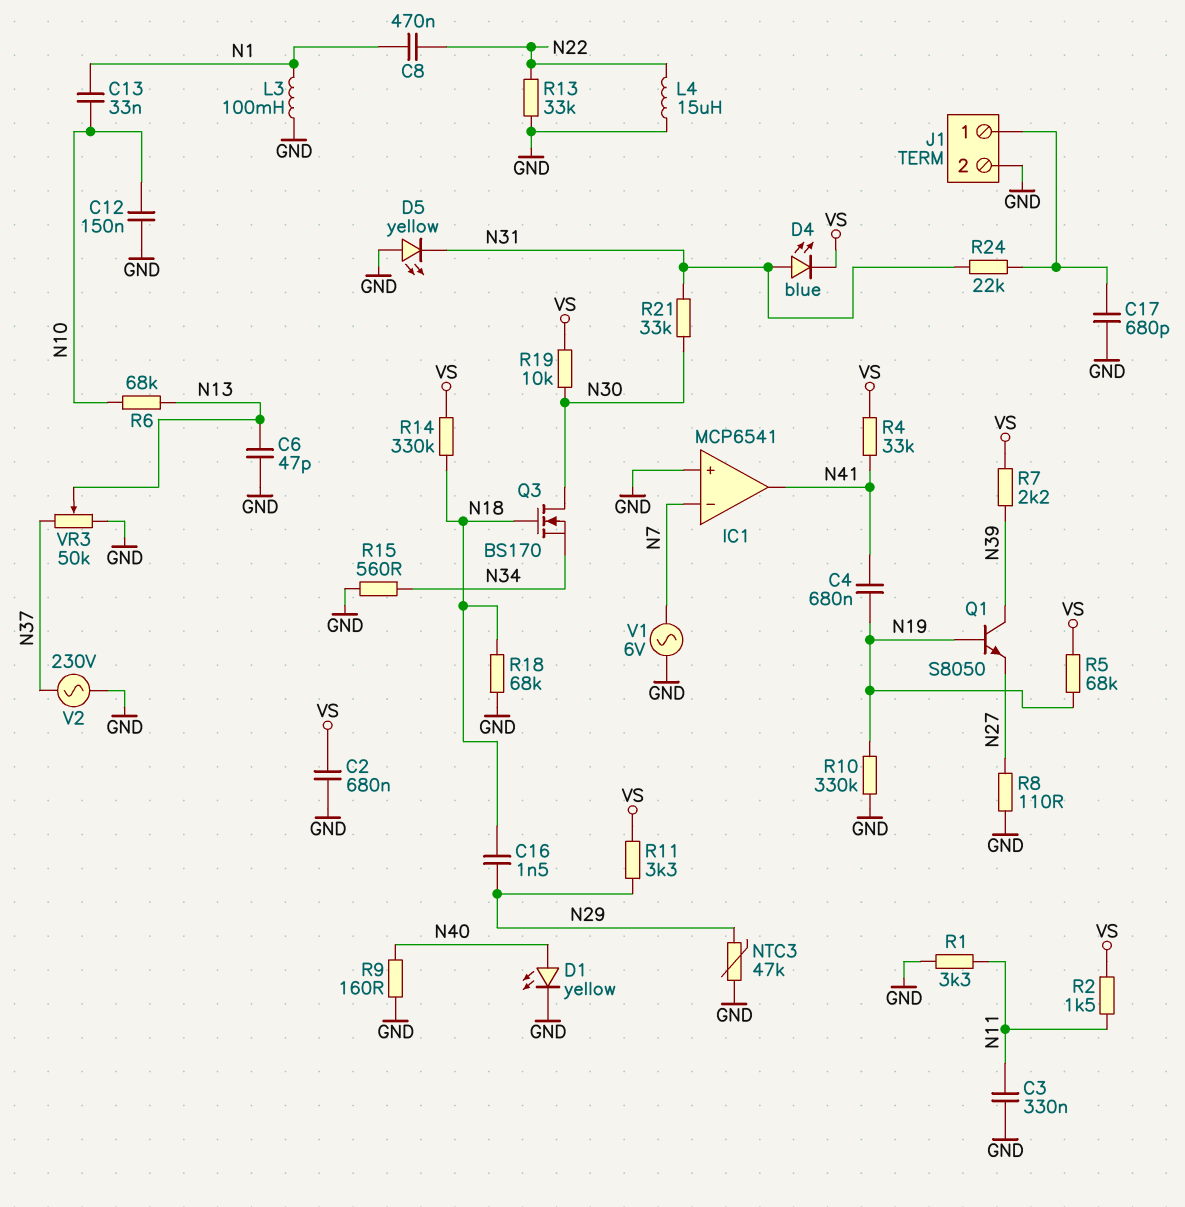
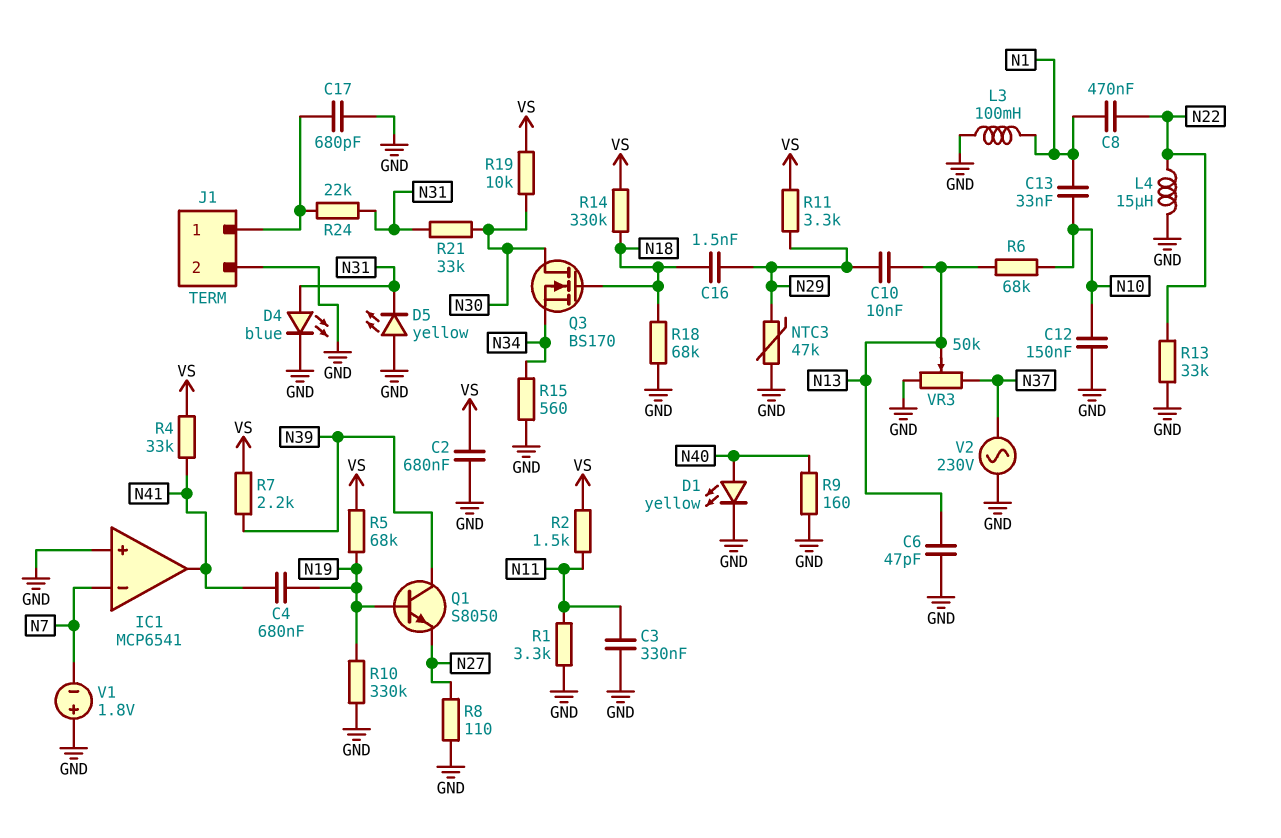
C10: none -> 10nF (N13, N29)
D4: LED blue (A N31, K VS) -> LED blue (A N31, K GND)
V1: AC 6V (GND, N7) -> 1.8V (plus GND, minus N7)

